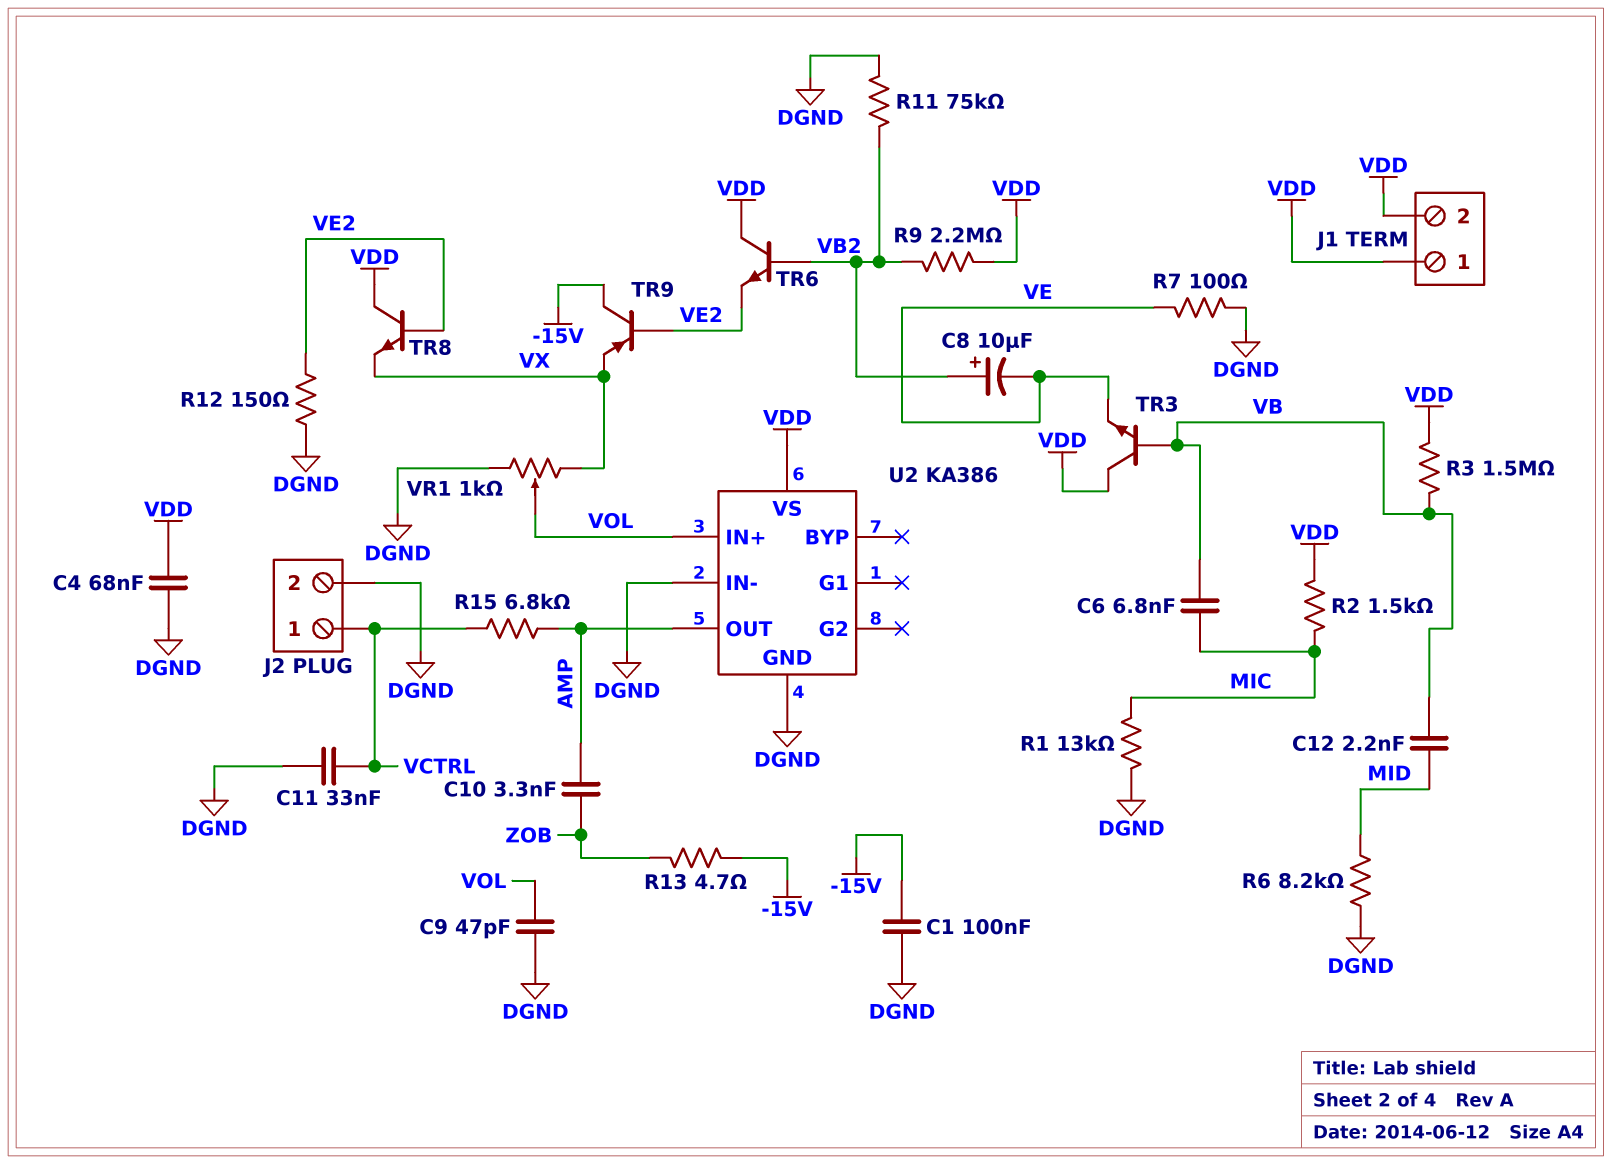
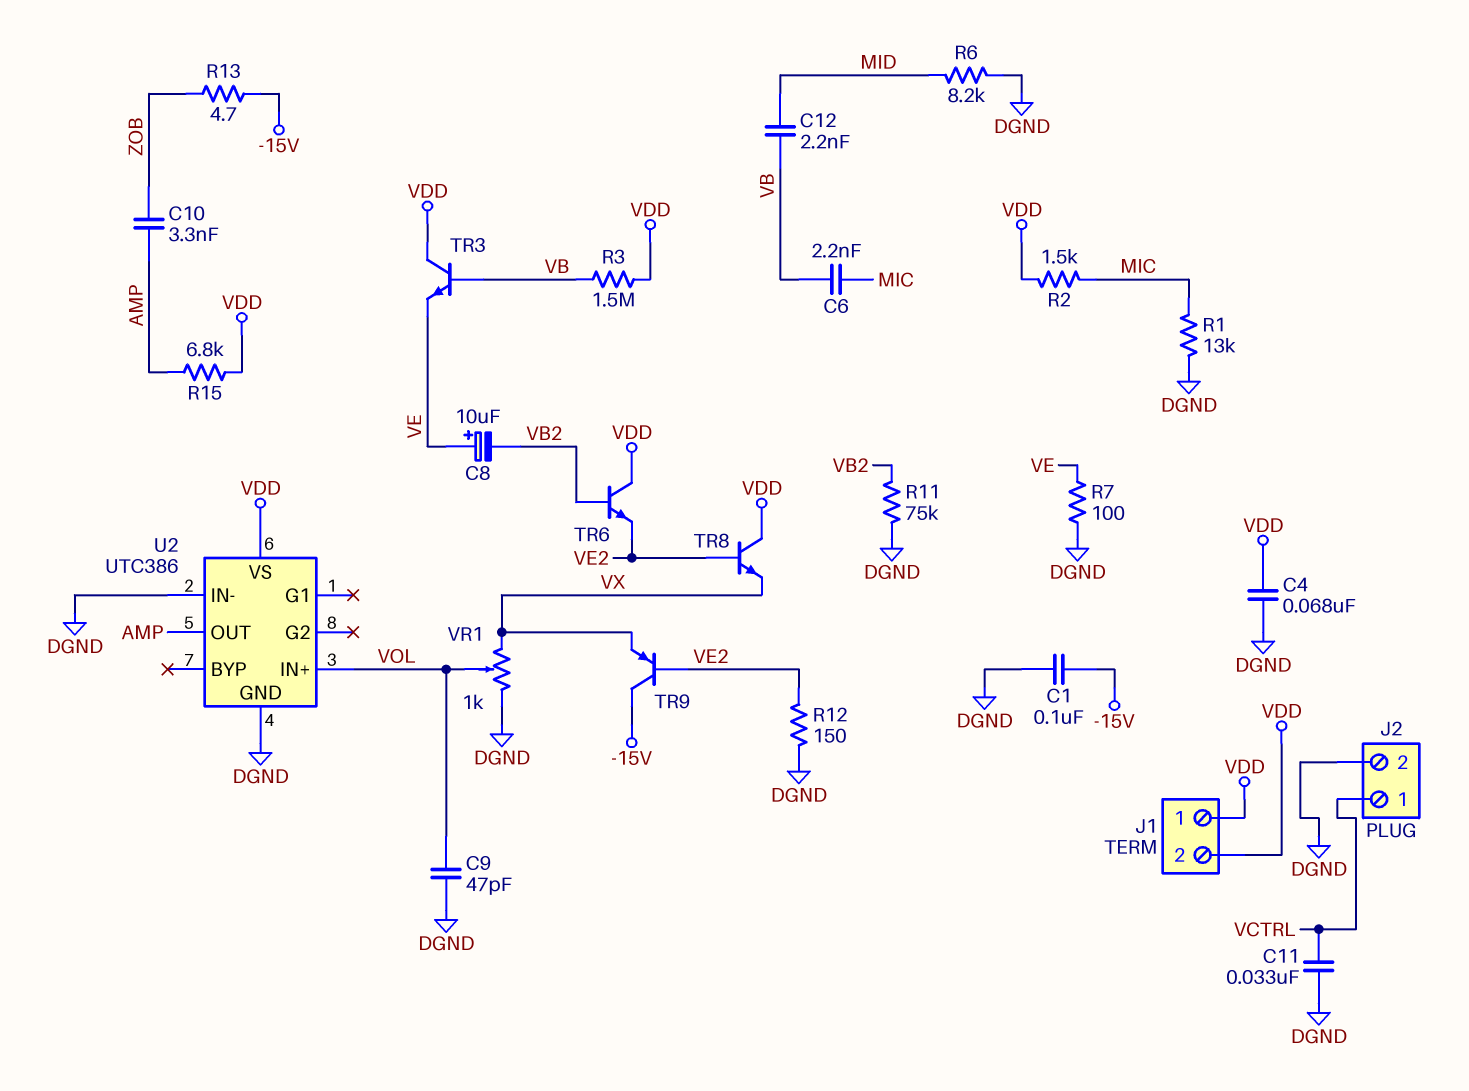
C6: 6.8nF (MIC, VB) -> 2.2nF (MIC, VB)
C8: 10uF (plus VB2, minus VE) -> 10uF (plus VE, minus VB2)
R9: 2.2M (VB2, VDD) -> none
R15: 6.8k (AMP, VCTRL) -> 6.8k (AMP, VDD)
U2: KA386 -> UTC386

